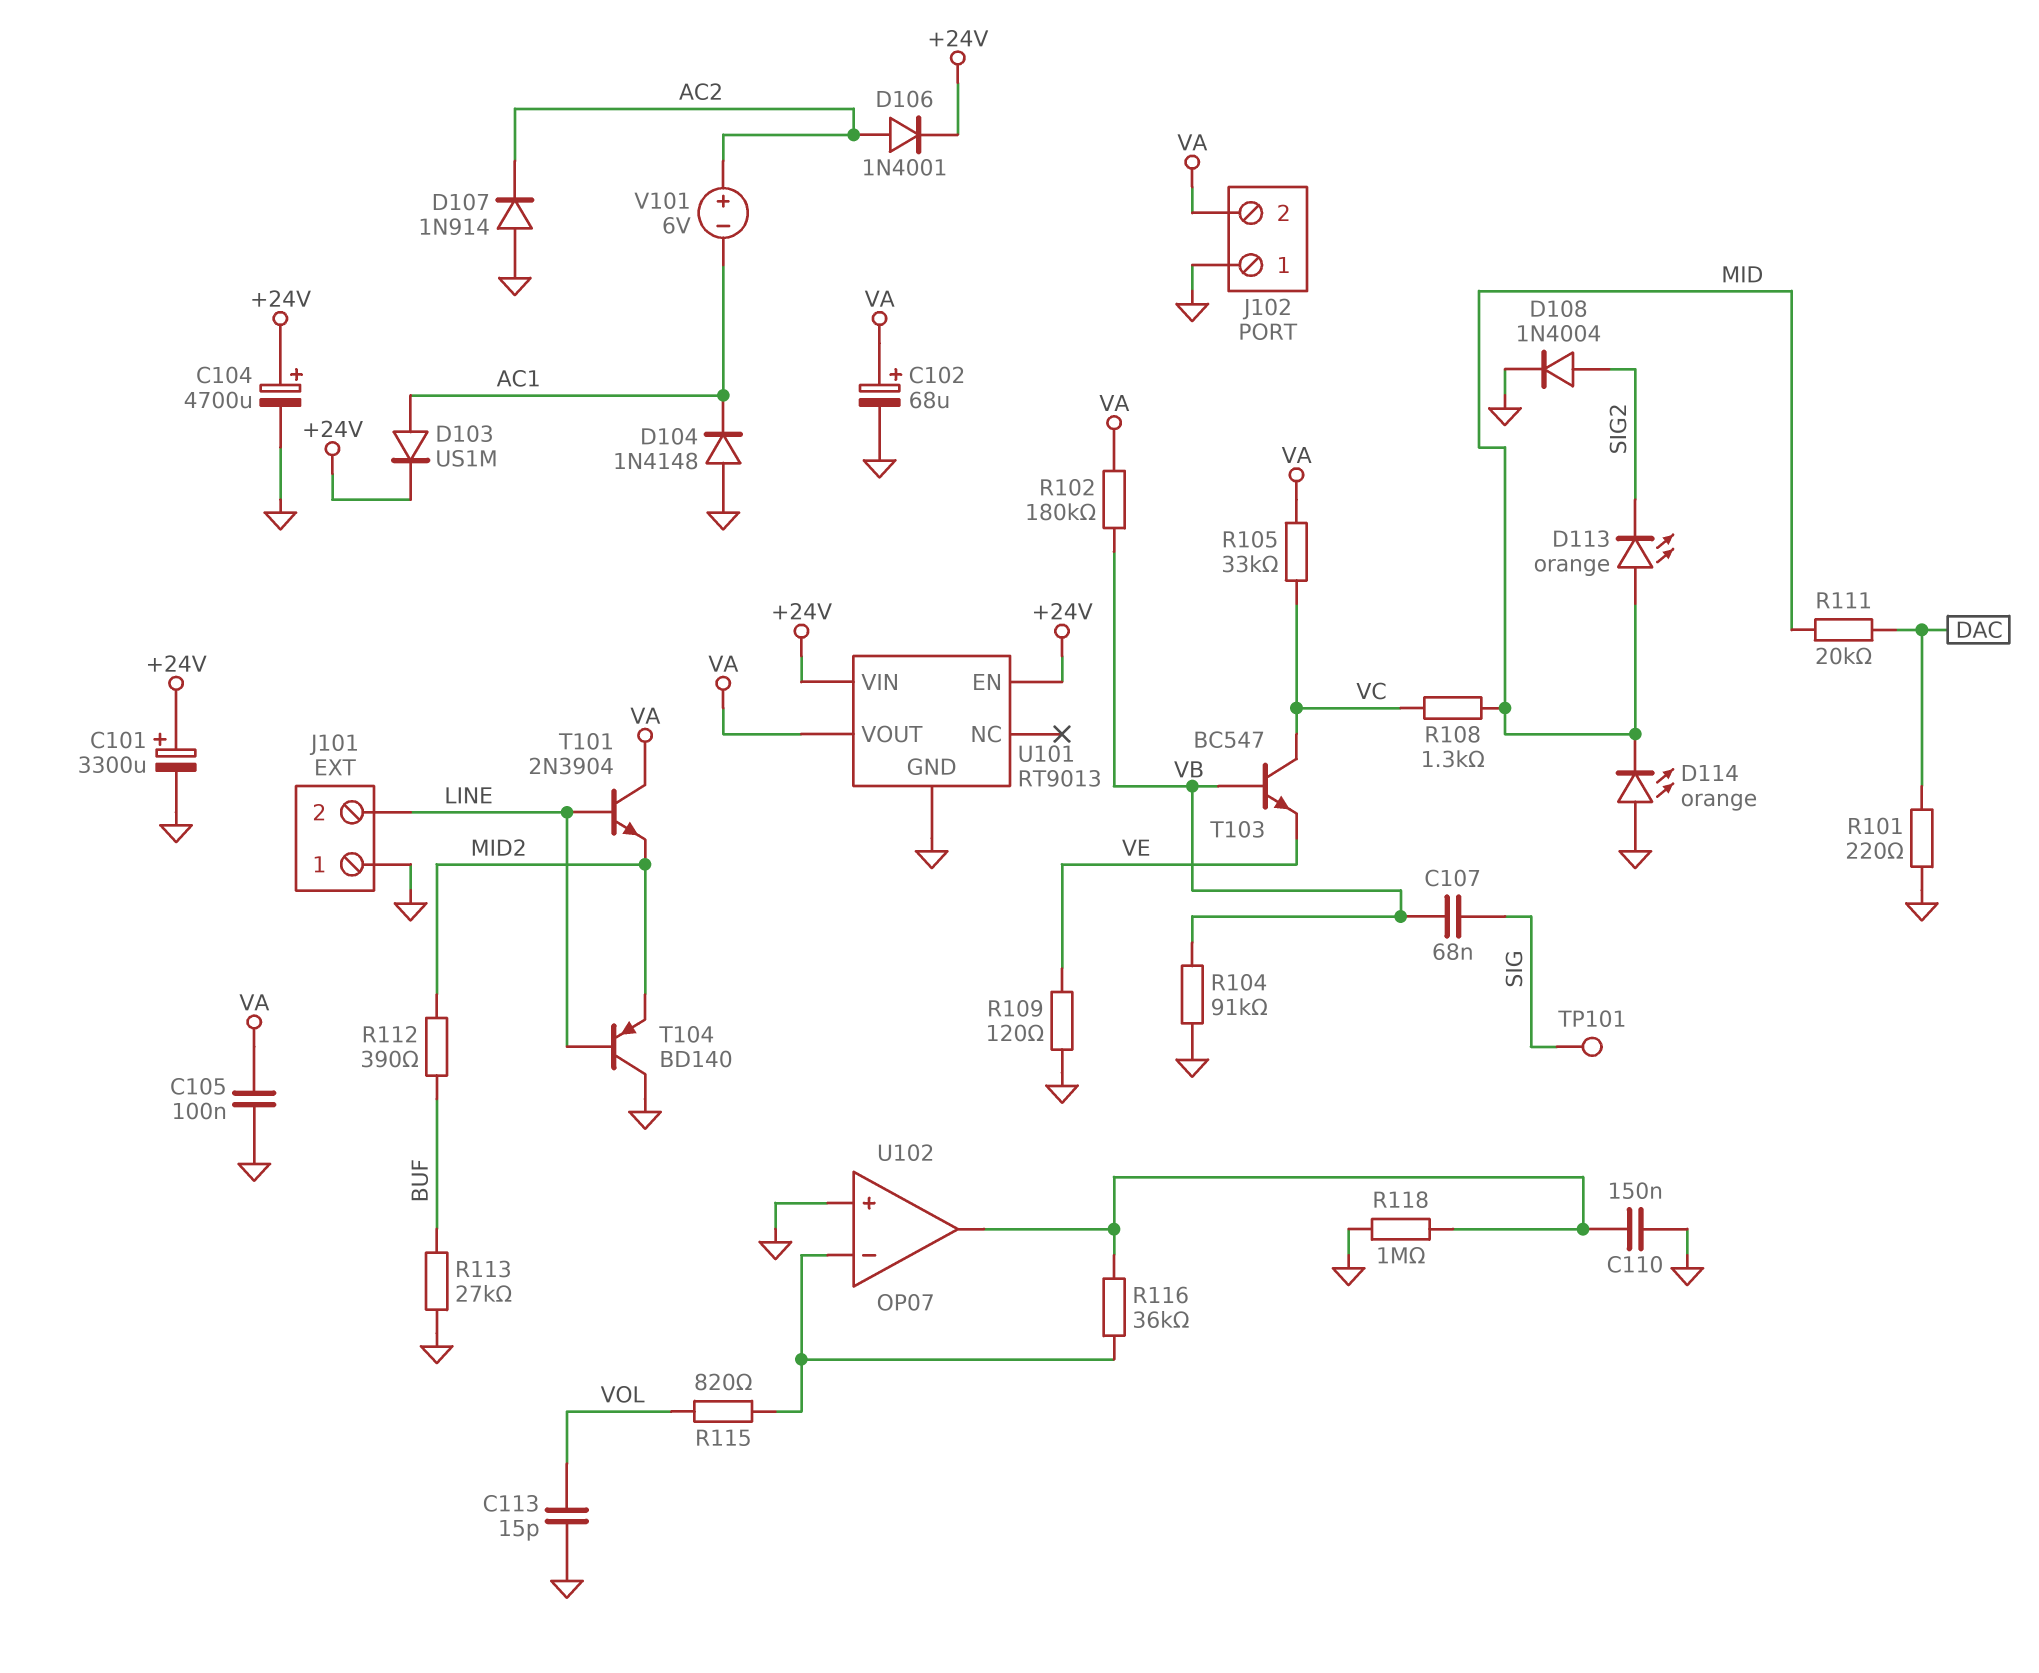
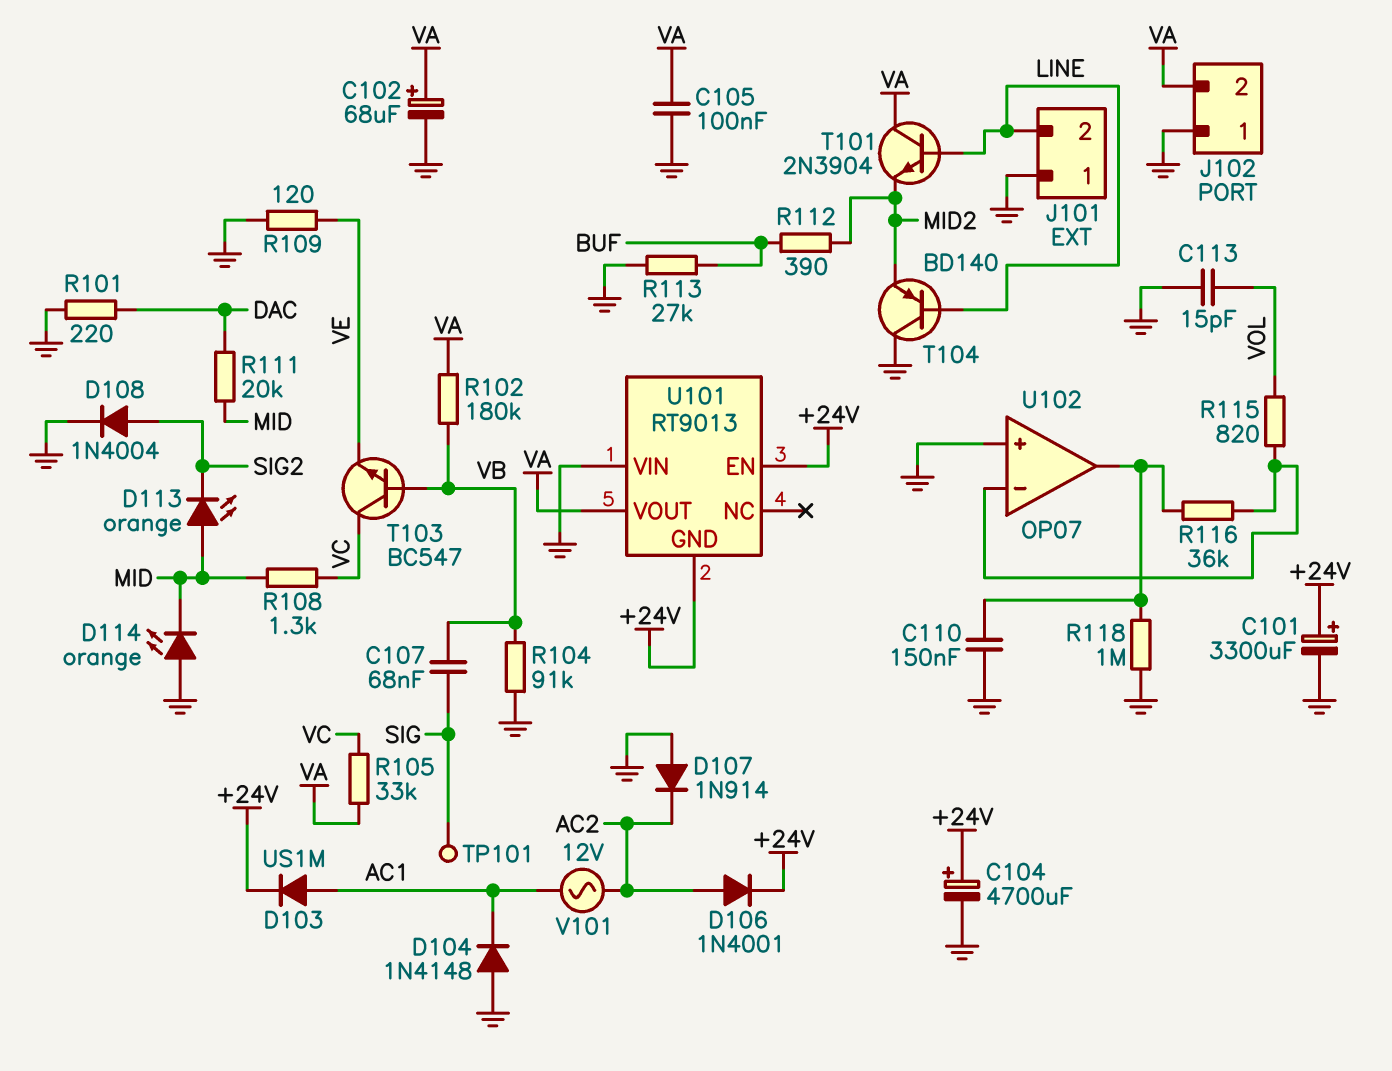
U101 pin GND: GND -> +24V
U101 pin VIN: +24V -> GND
V101: 6V (plus AC2, minus AC1) -> AC 12V (AC1, AC2)

